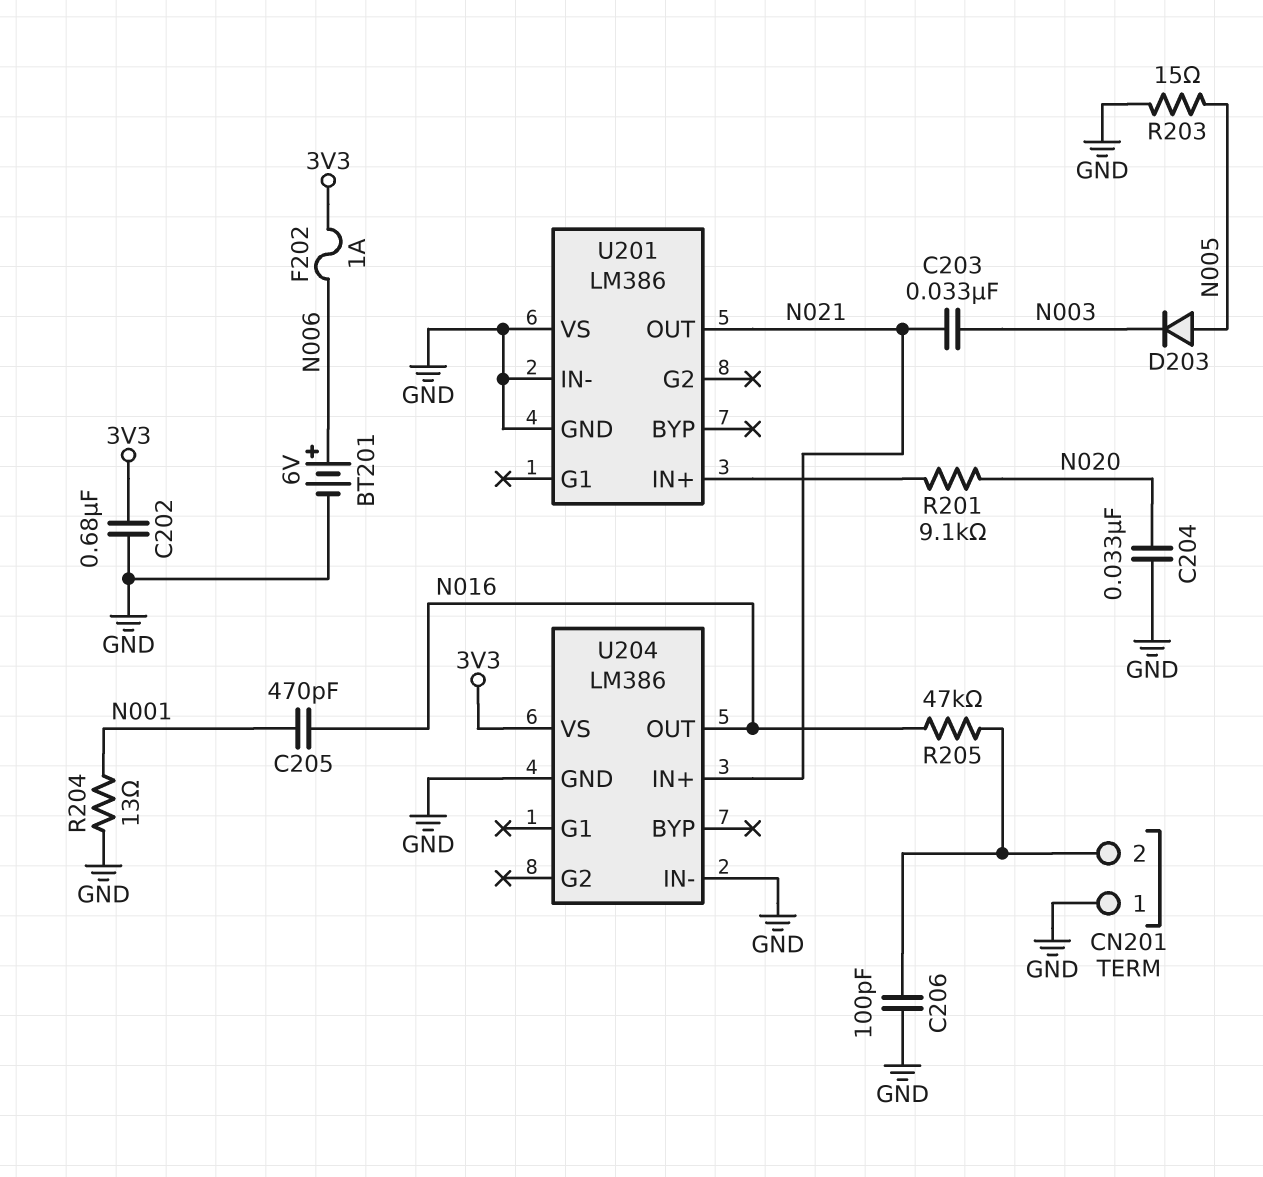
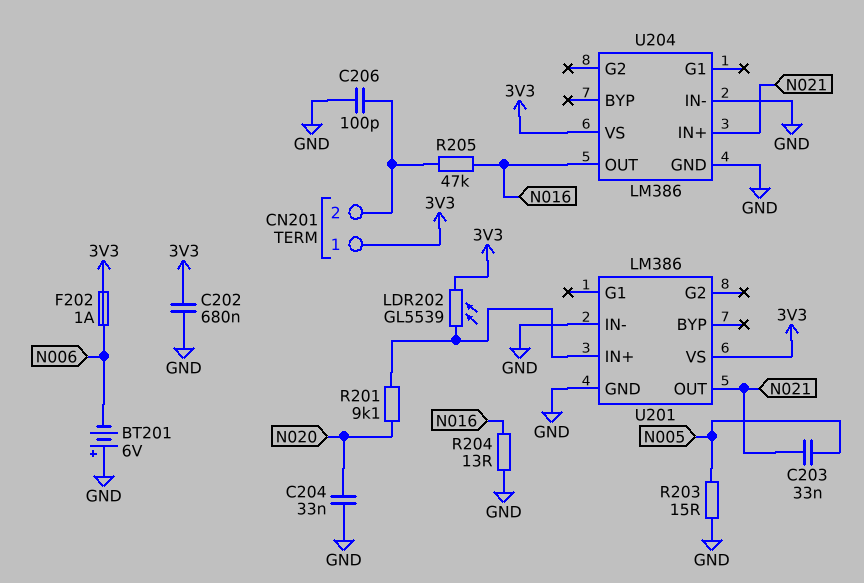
BT201: 6V (plus N006, minus GND) -> 6V (plus GND, minus N006)
C203: 33nF (N003, N021) -> 33nF (N005, N021)
C205: 470pF (N001, N016) -> none
CN201 pin 1: GND -> 3V3
D203: diode (A N005, K N003) -> none
LDR202: none -> GL5539 (3V3, U201/IN+)
R204: 13 (GND, N001) -> 13 (GND, N016)
U201 pin VS: GND -> 3V3

